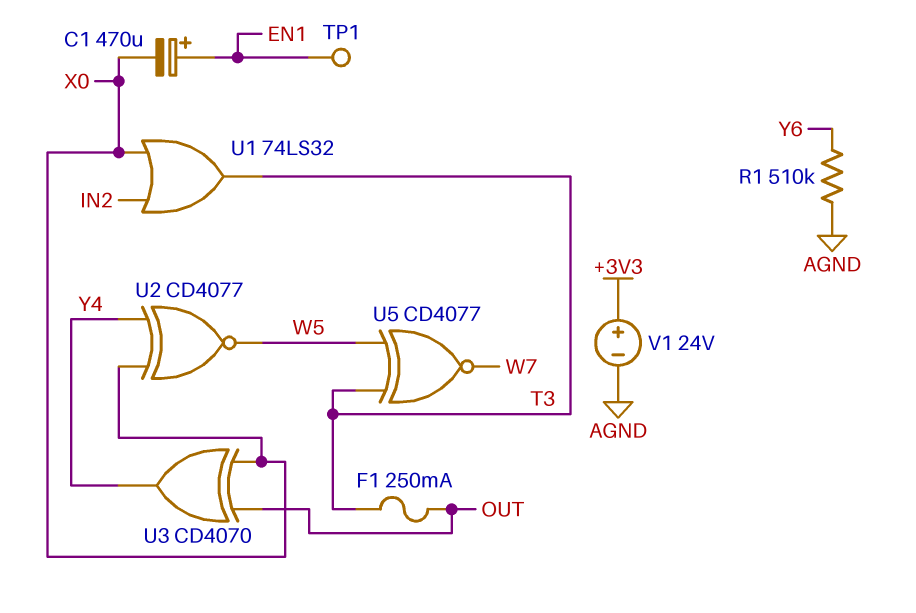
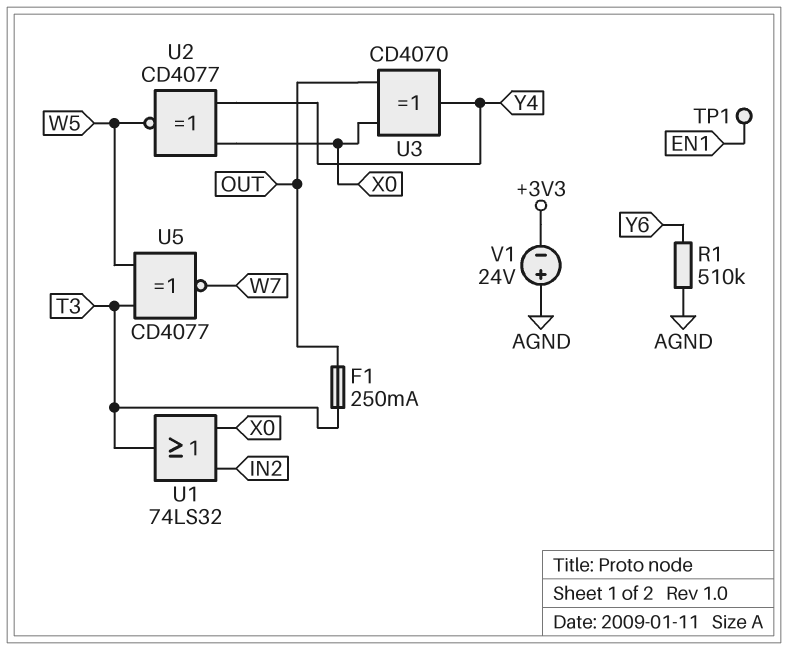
C1: 470uF (plus EN1, minus X0) -> none
V1: 24V (plus +3V3, minus AGND) -> 24V (plus AGND, minus +3V3)

